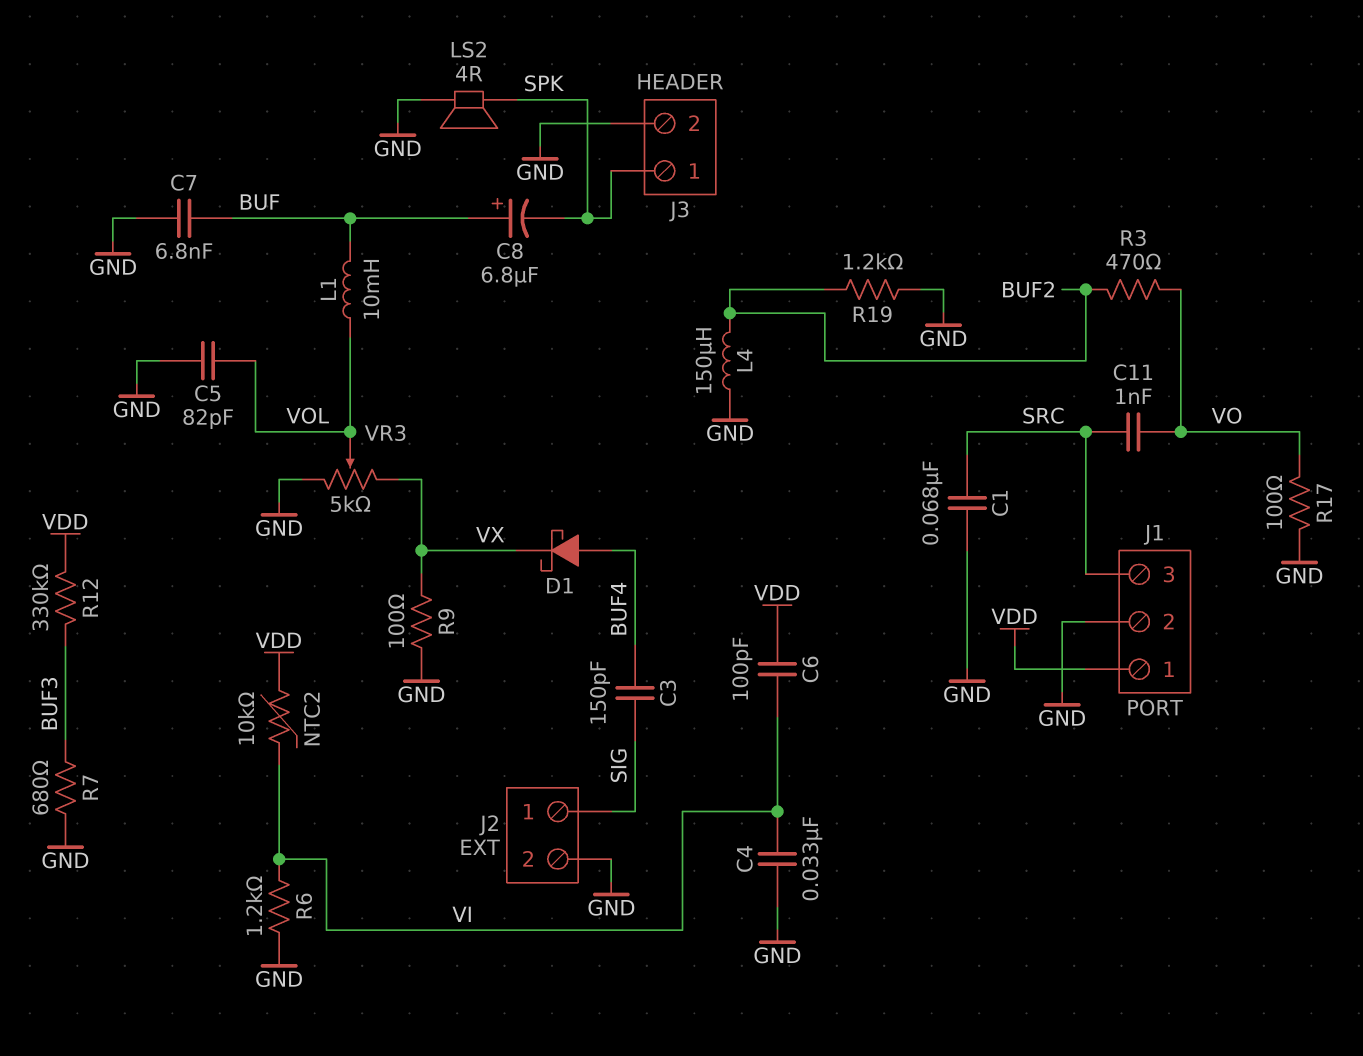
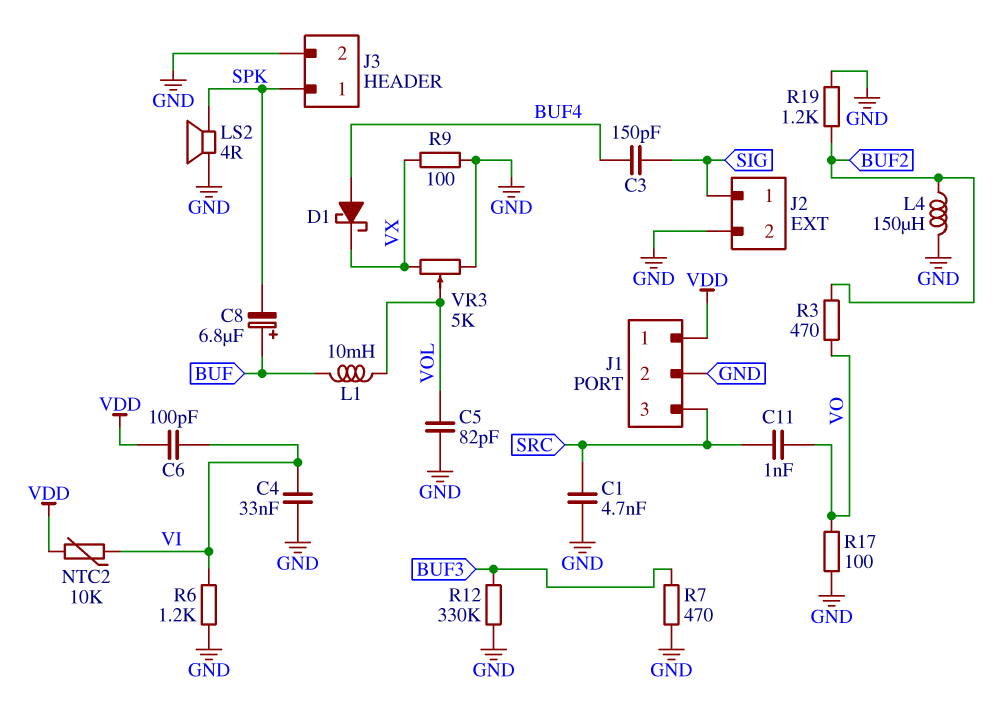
C1: 68nF (GND, SRC) -> 4.7nF (GND, SRC)
C7: 6.8nF (BUF, GND) -> none
R7: 680 (BUF3, GND) -> 470 (BUF3, GND)
R12: 330k (BUF3, VDD) -> 330k (BUF3, GND)

